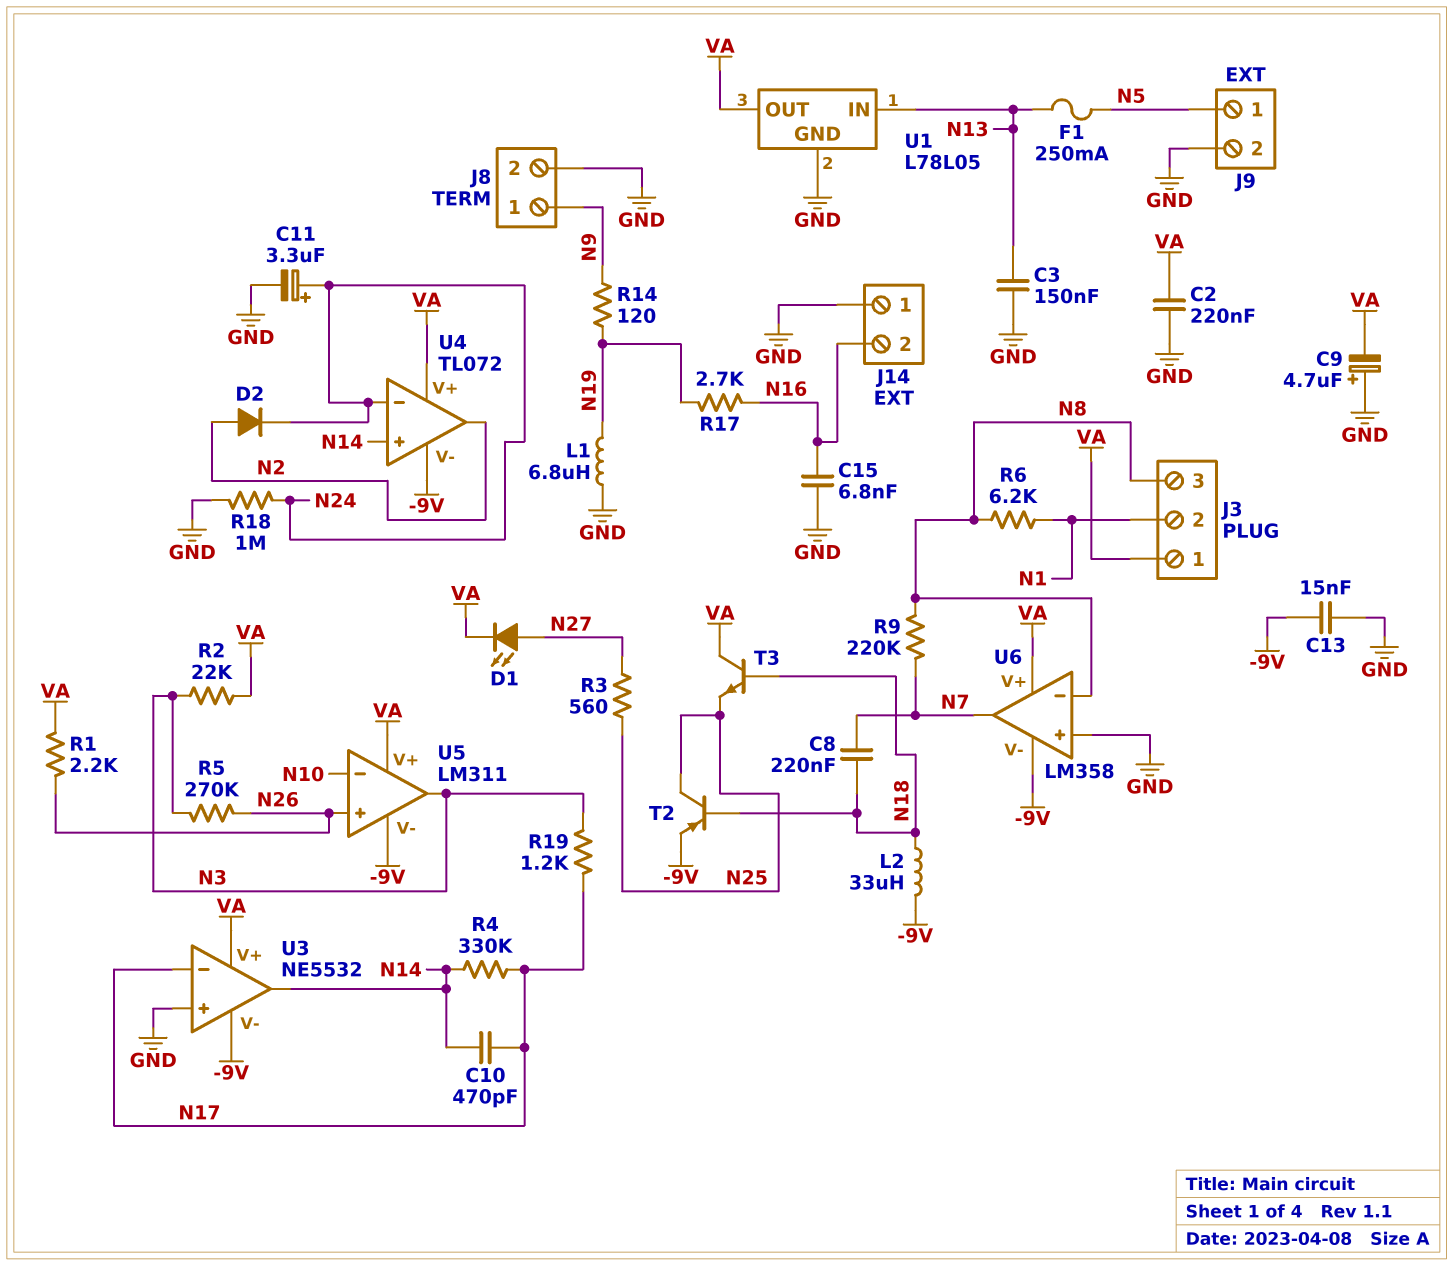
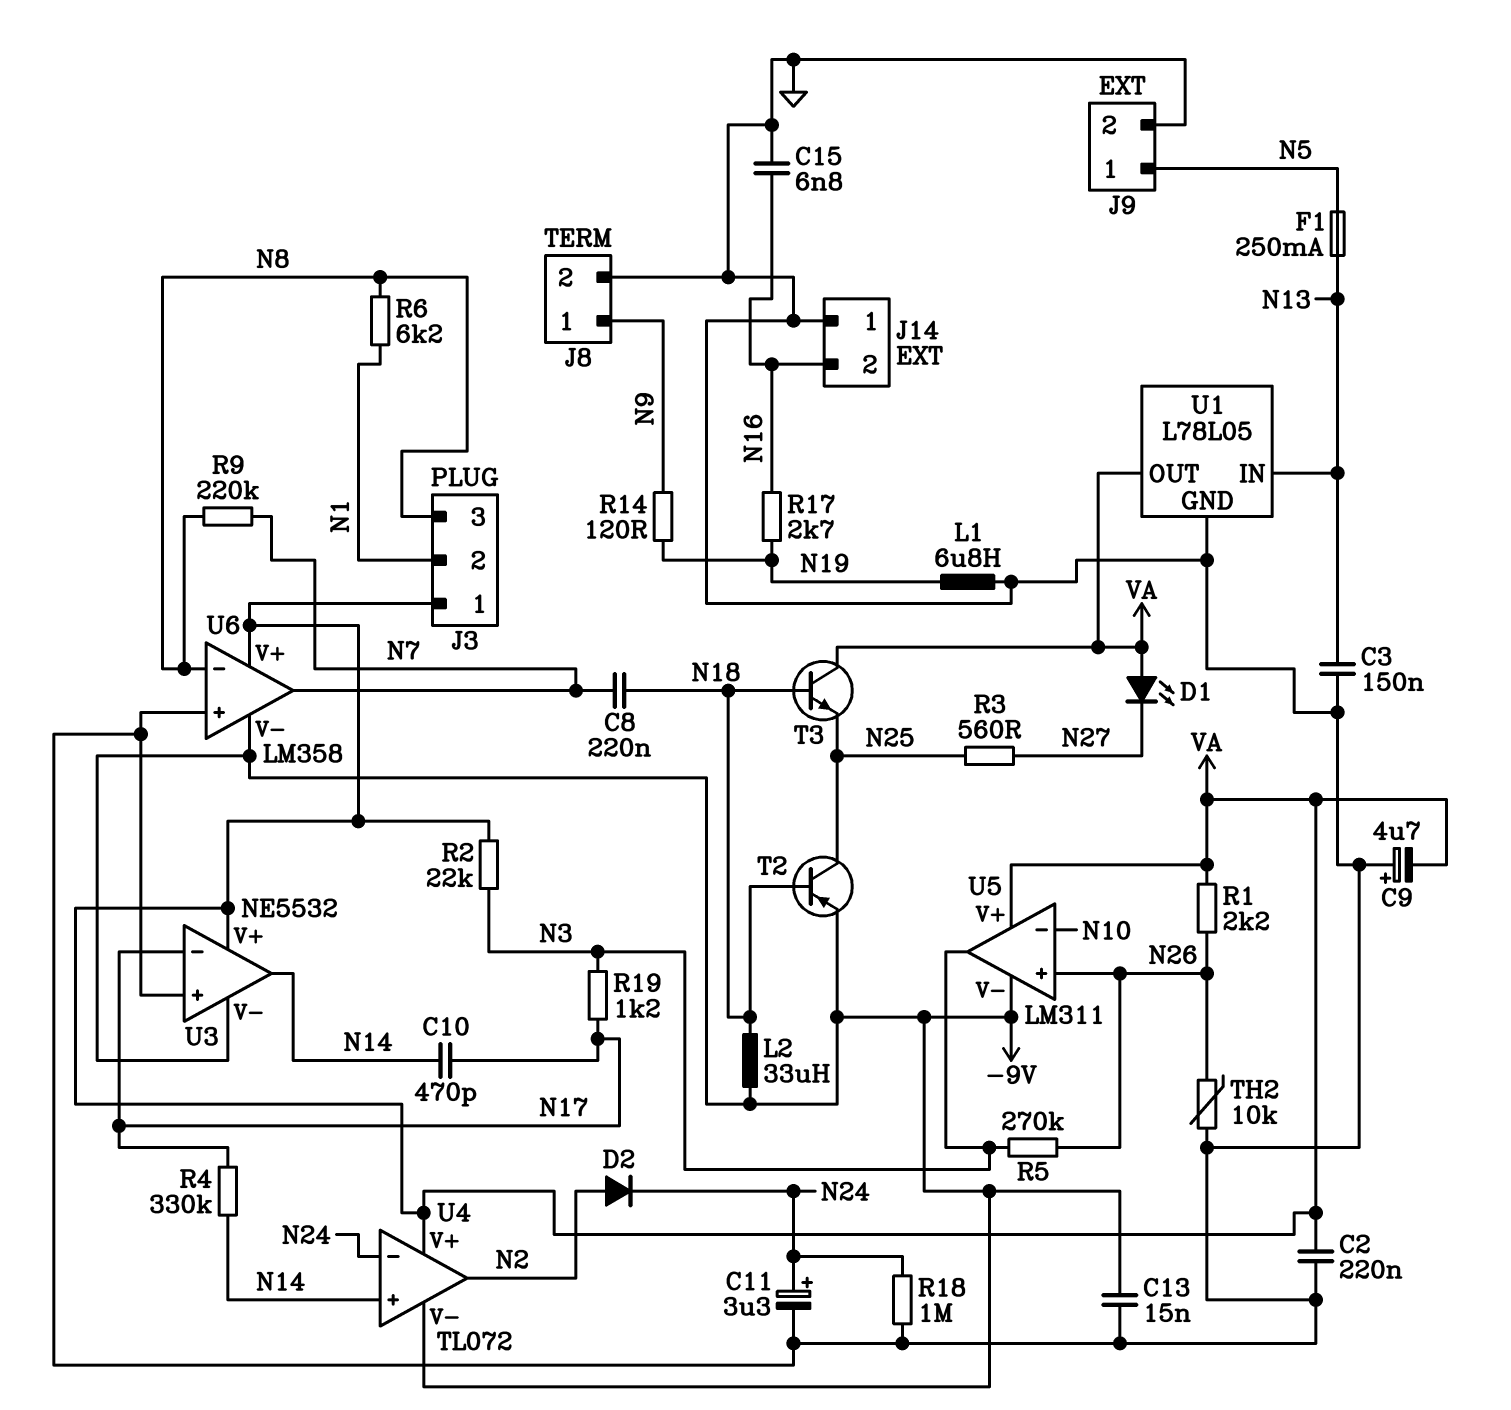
D1: LED (A N27, K VA) -> LED (A VA, K N27)
TH2: none -> 10k (GND, N26)

